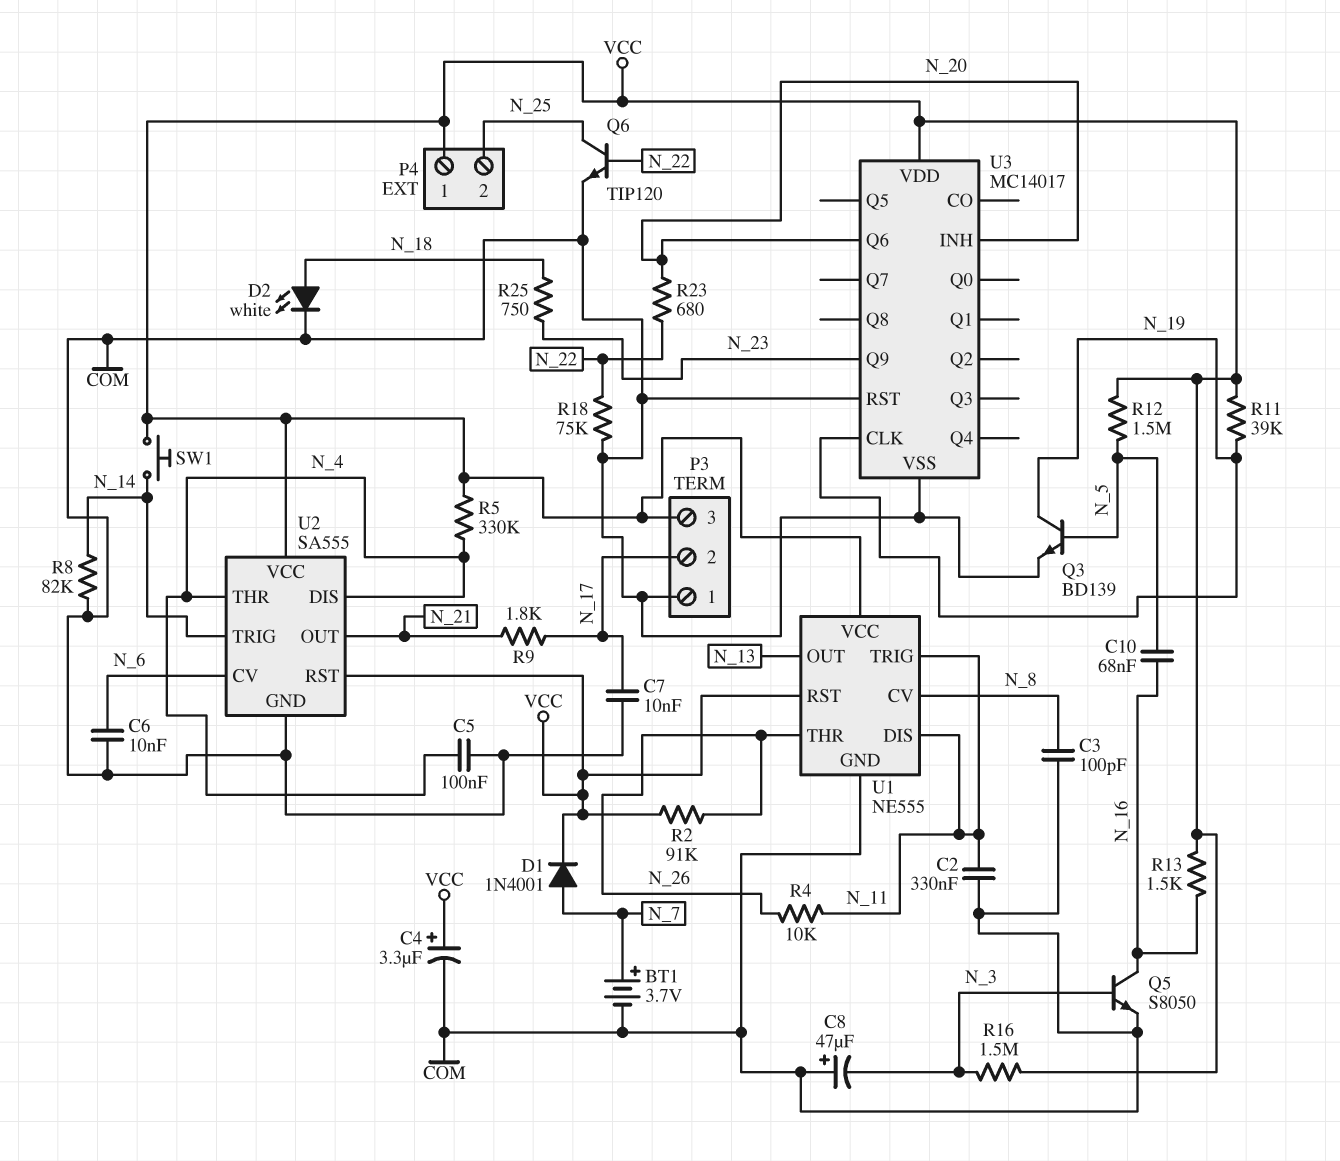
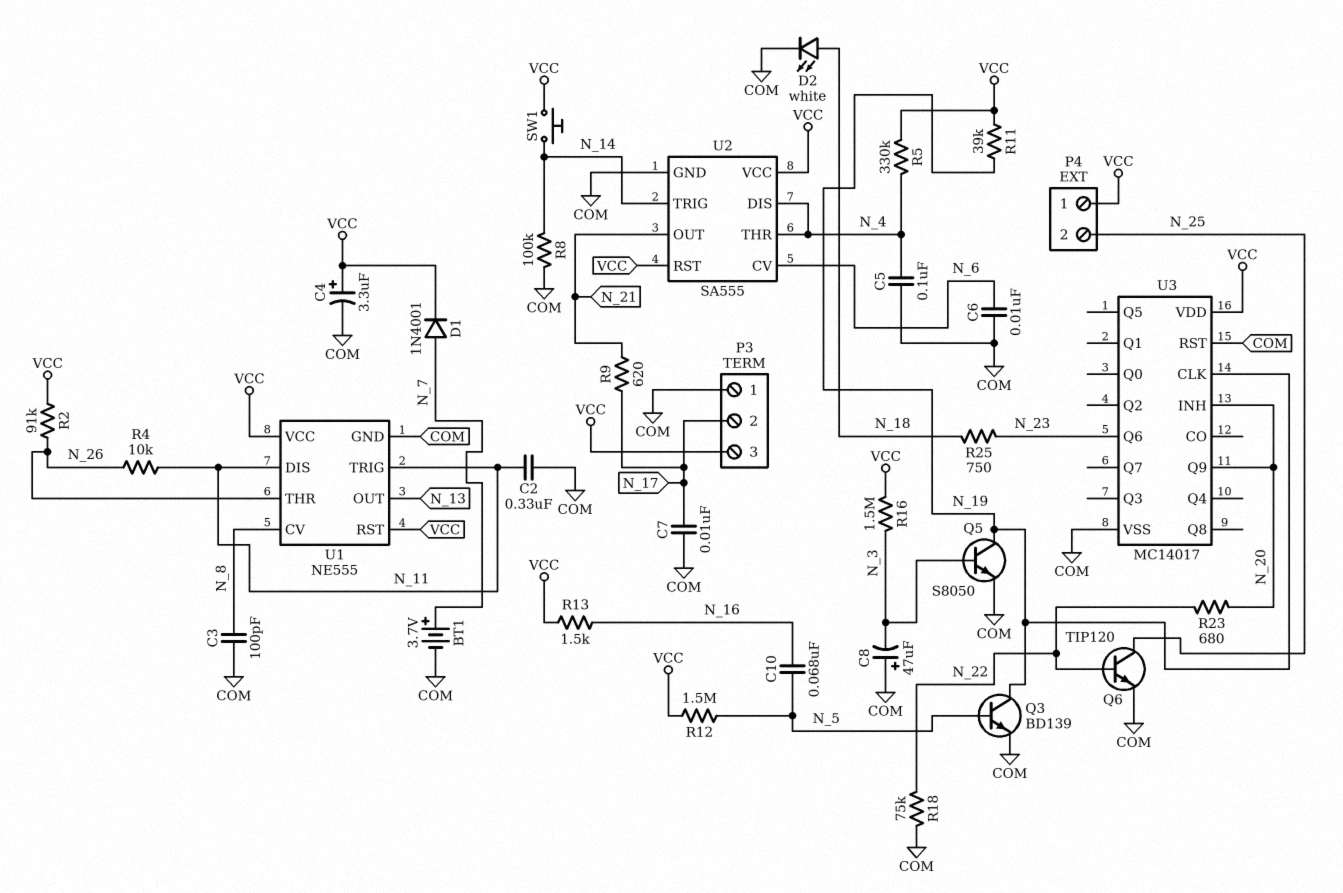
Q5: NPN S8050 (B N_3, C N_16, E COM) -> NPN S8050 (B N_3, C N_19, E COM)
R8: 82k (COM, N_14) -> 100k (COM, N_14)
R9: 1.8k (N_17, N_21) -> 620 (N_17, N_21)
U3 pin Q6: N_20 -> N_23
U3 pin Q9: N_23 -> N_20

